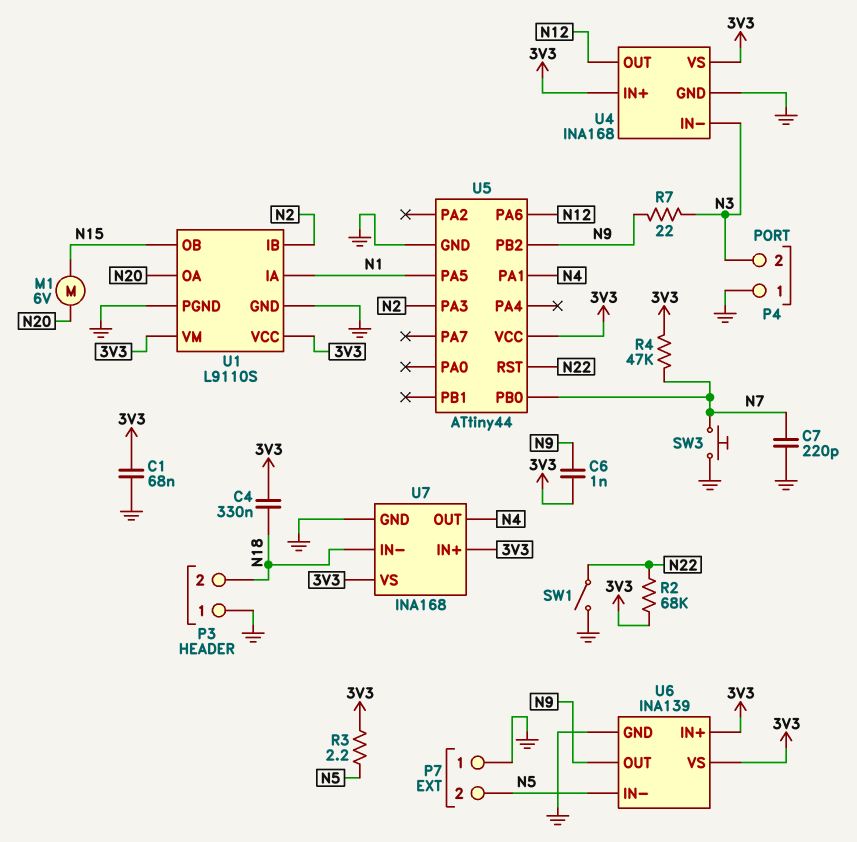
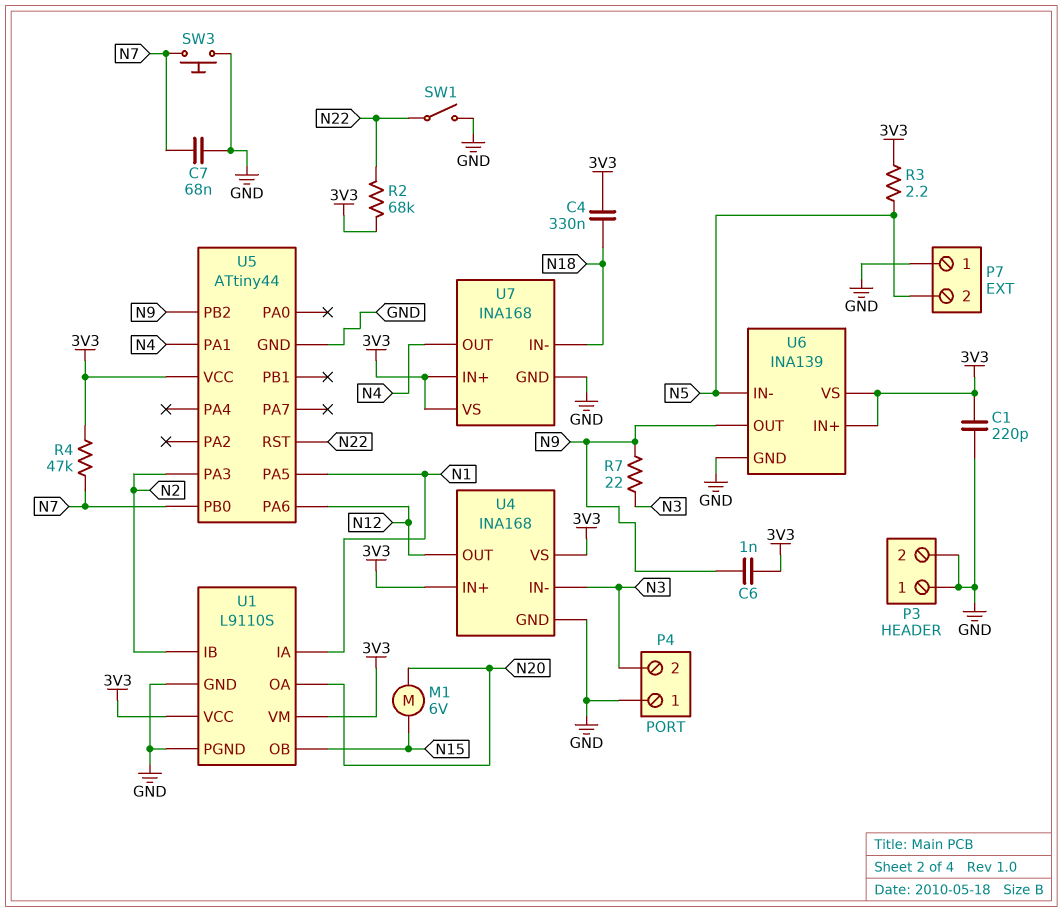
C1: 68nF (3V3, GND) -> 220pF (3V3, GND)
C7: 220pF (GND, N7) -> 68nF (GND, N7)
P3 pin 2: N18 -> GND

